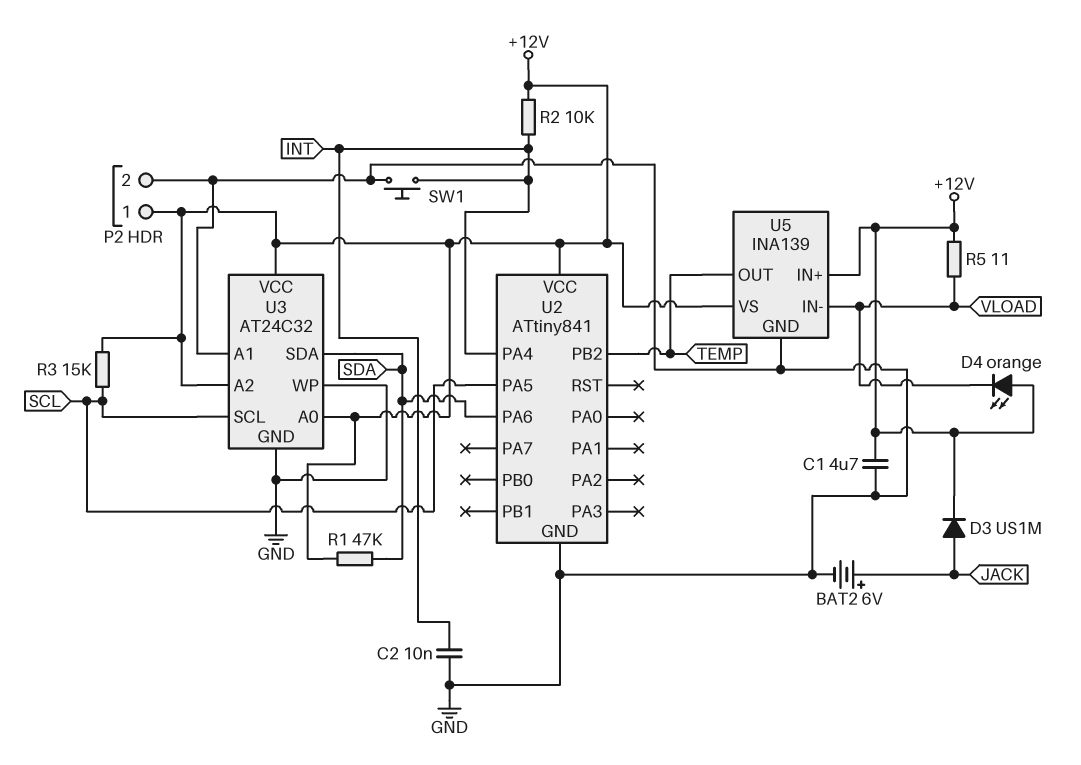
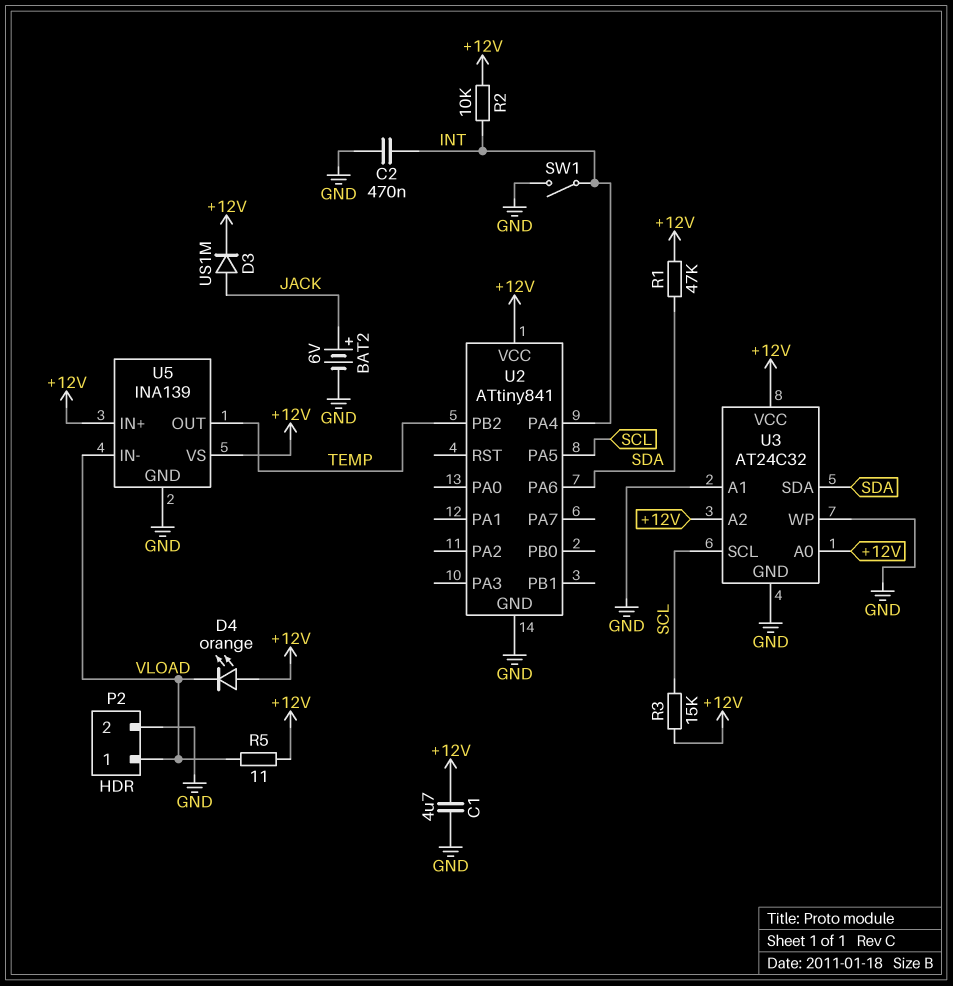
C2: 10nF (GND, INT) -> 470nF (GND, INT)
P2 pin 1: +12V -> VLOAD
SW1: button (GND, INT) -> switch (GND, INT)

